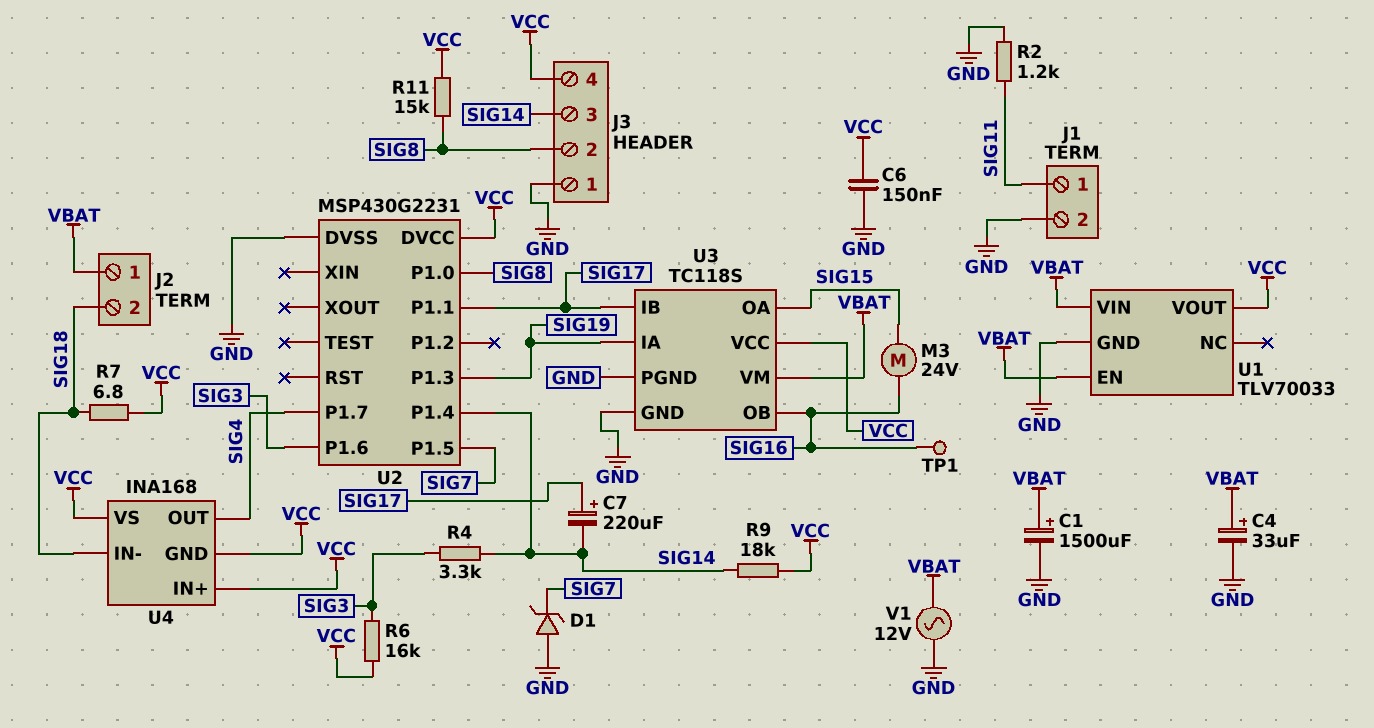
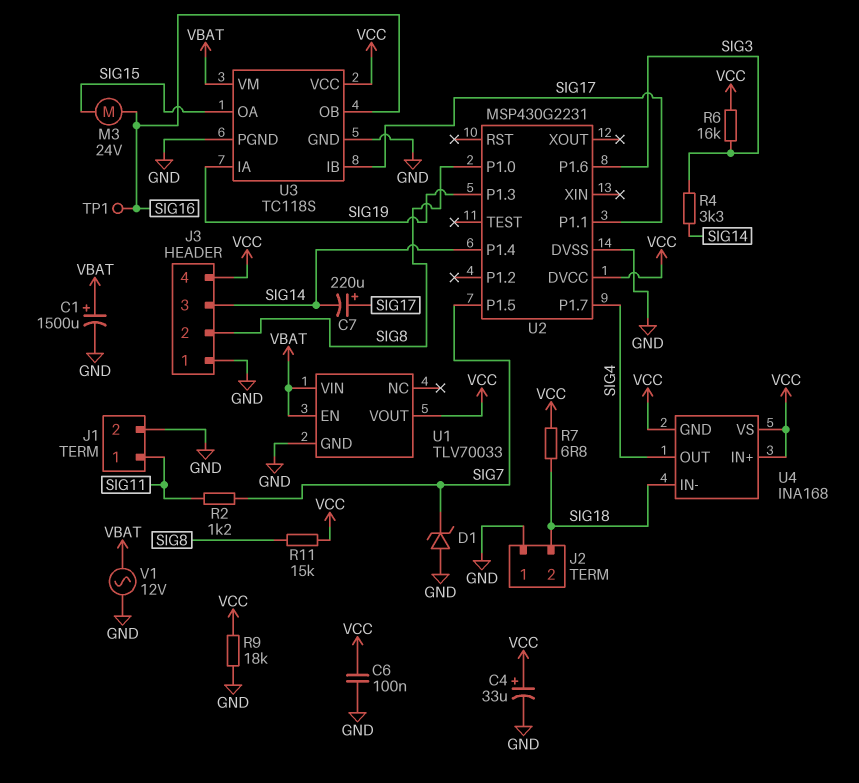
C4: 33uF (plus VBAT, minus GND) -> 33uF (plus VCC, minus GND)
C6: 150nF (GND, VCC) -> 100nF (GND, VCC)
J2 pin 1: VBAT -> GND
R2: 1.2k (GND, SIG11) -> 1.2k (SIG7, SIG11)
R9: 18k (SIG14, VCC) -> 18k (GND, VCC)

